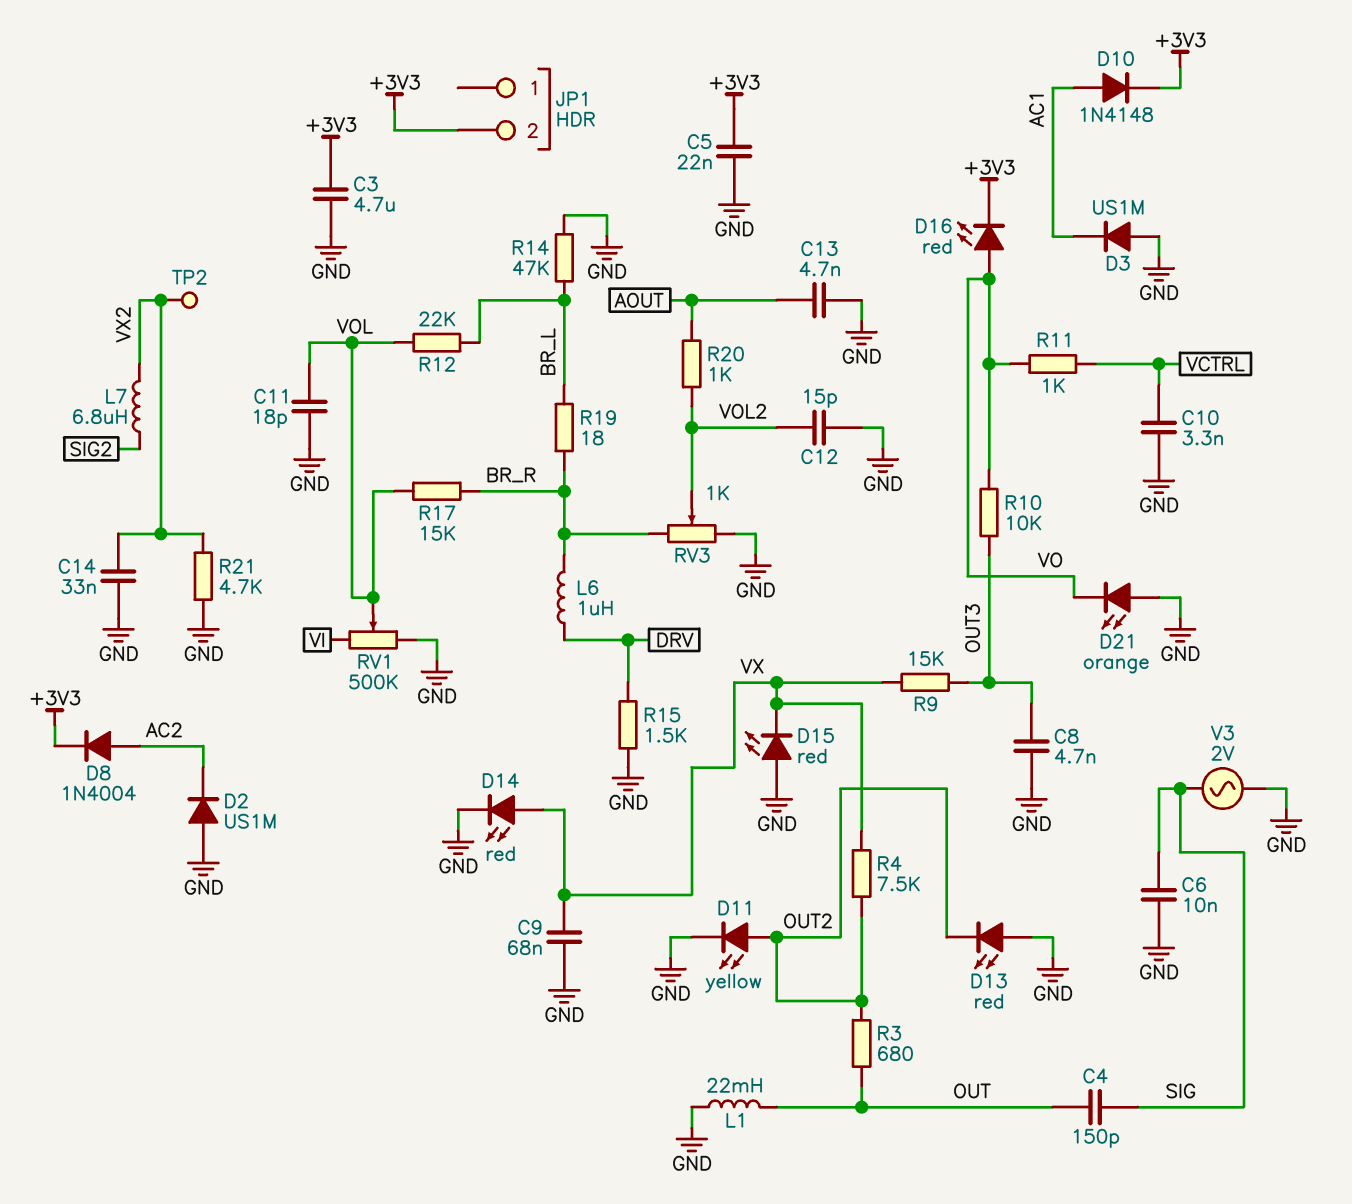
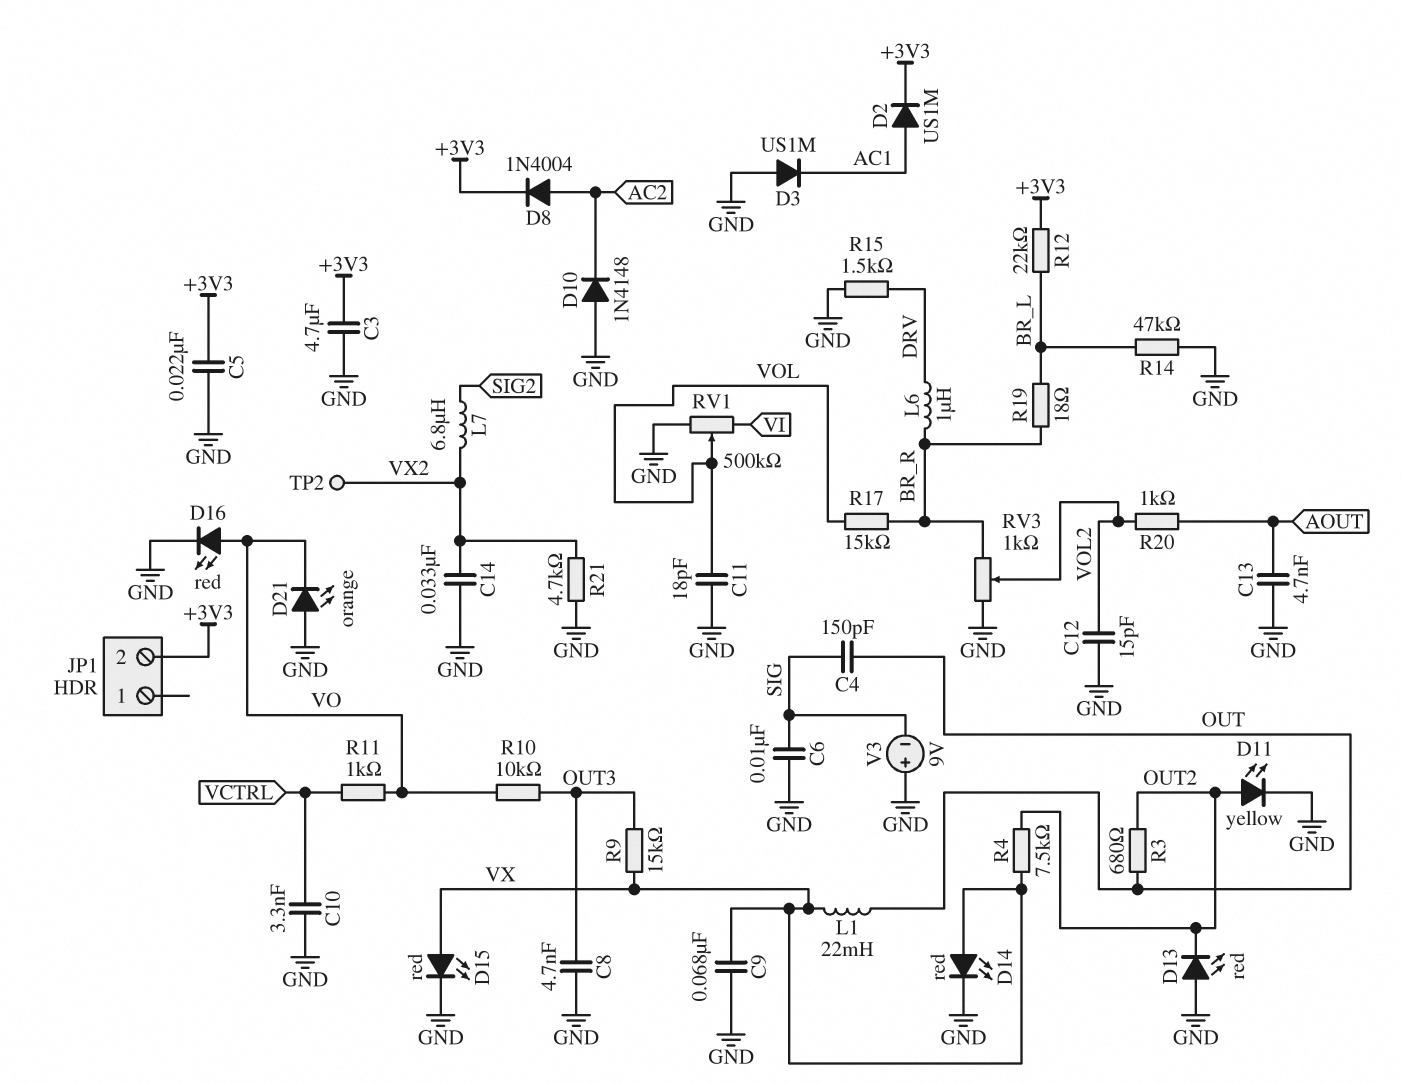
D2: diode US1M (A GND, K AC2) -> diode US1M (A AC1, K +3V3)
D10: diode 1N4148 (A AC1, K +3V3) -> diode 1N4148 (A GND, K AC2)
D15: LED red (A GND, K VX) -> LED red (A VX, K GND)
D16: LED red (A VO, K +3V3) -> LED red (A VO, K GND)
L1: 22mH (GND, OUT) -> 22mH (OUT, VX)
R12: 22k (BR_L, VOL) -> 22k (+3V3, BR_L)
V3: AC 2V (GND, SIG) -> 9V (plus GND, minus SIG)

